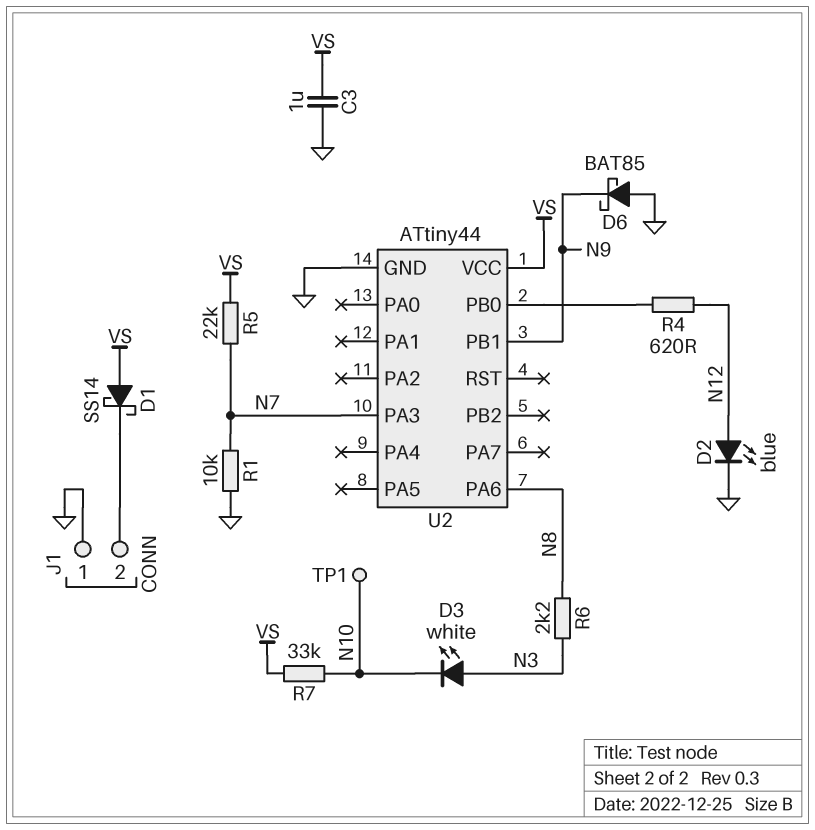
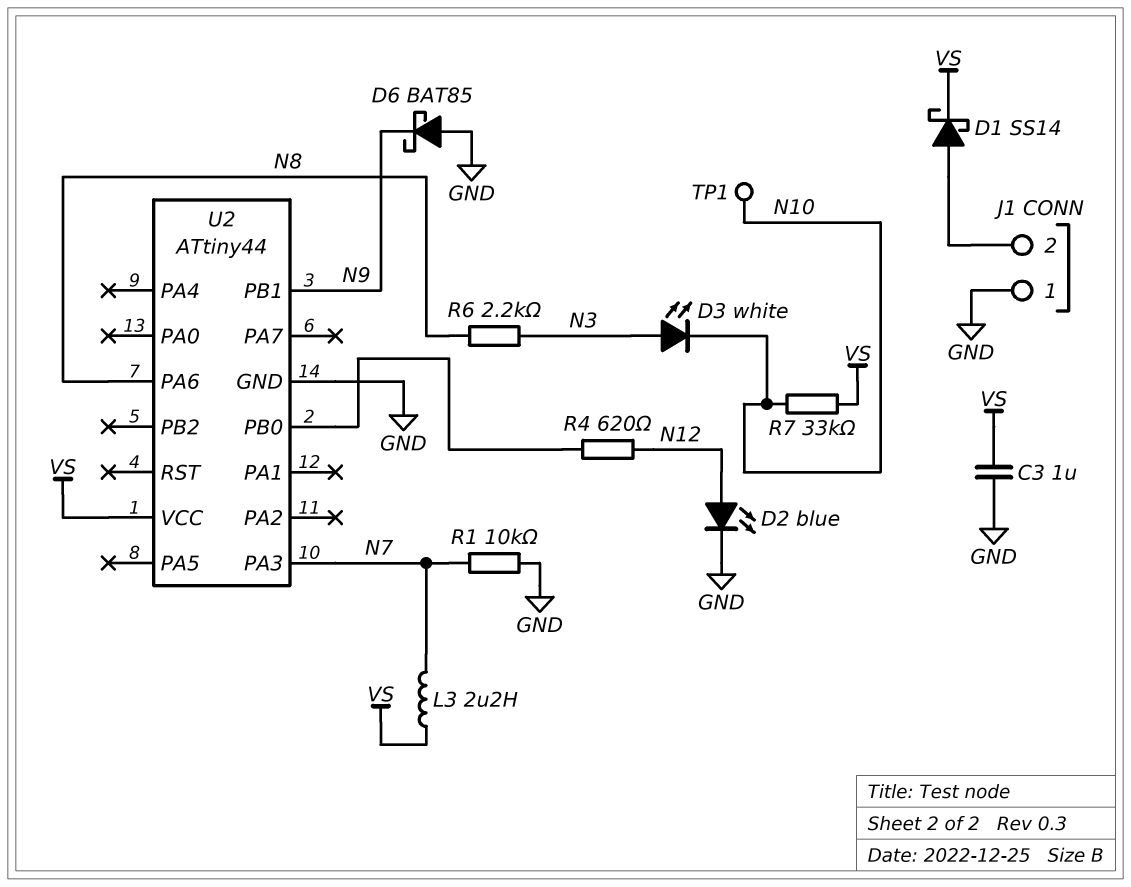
D1: schottky SS14 (A VS, K J1/2) -> schottky SS14 (A J1/2, K VS)
L3: none -> 2.2uH (N7, VS)
R5: 22k (N7, VS) -> none

